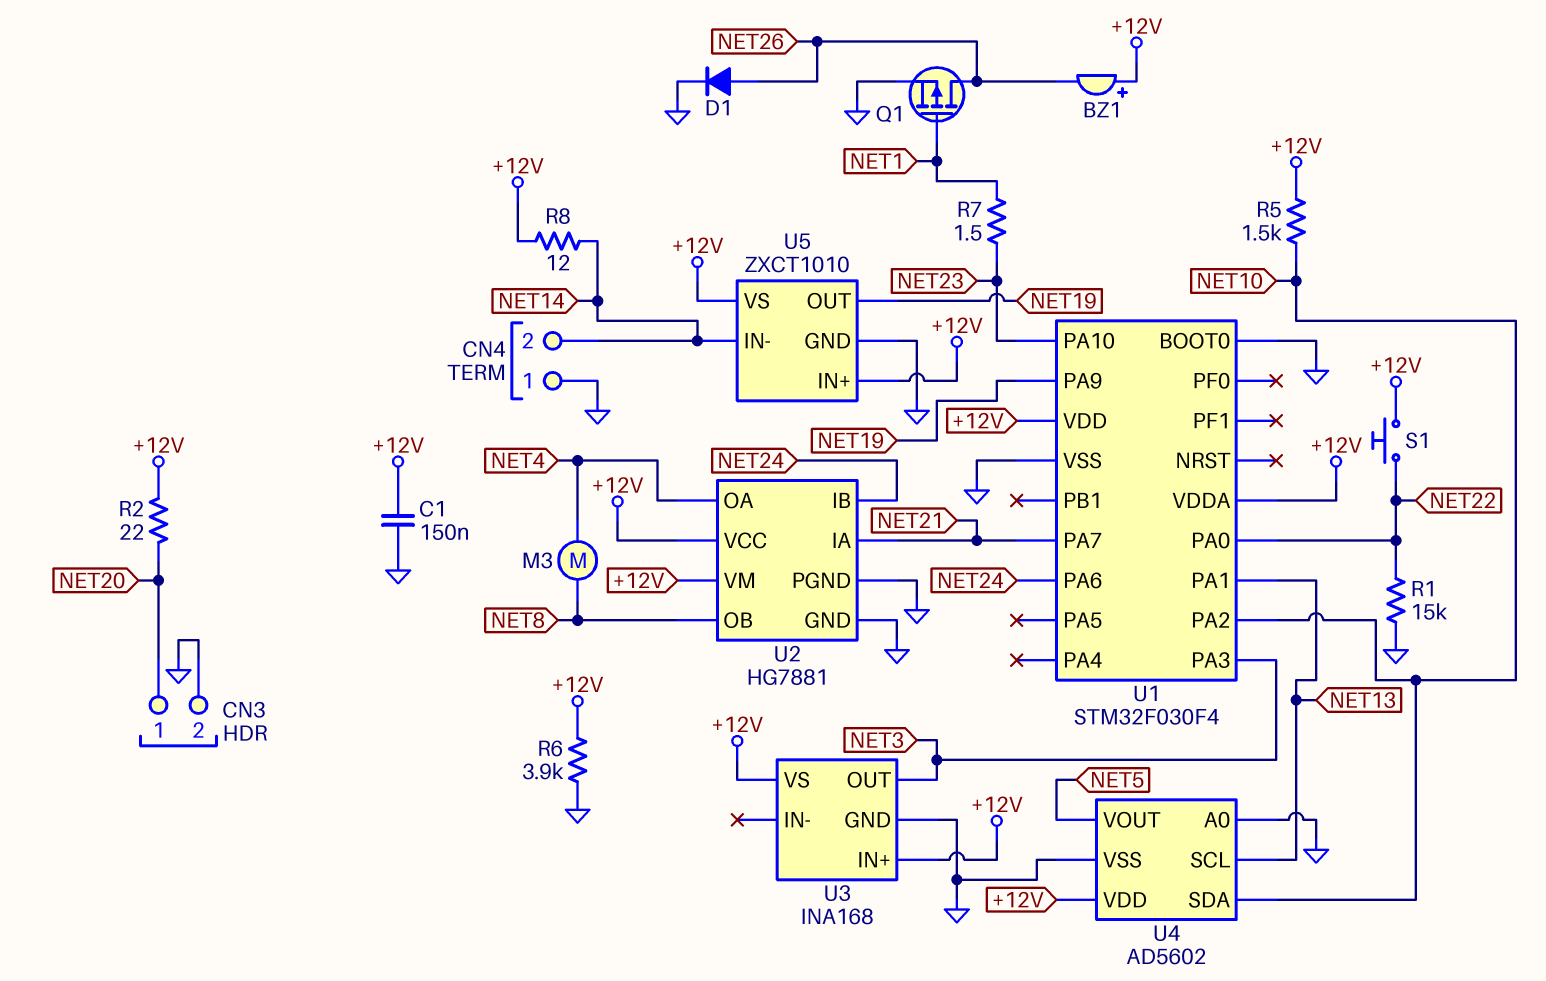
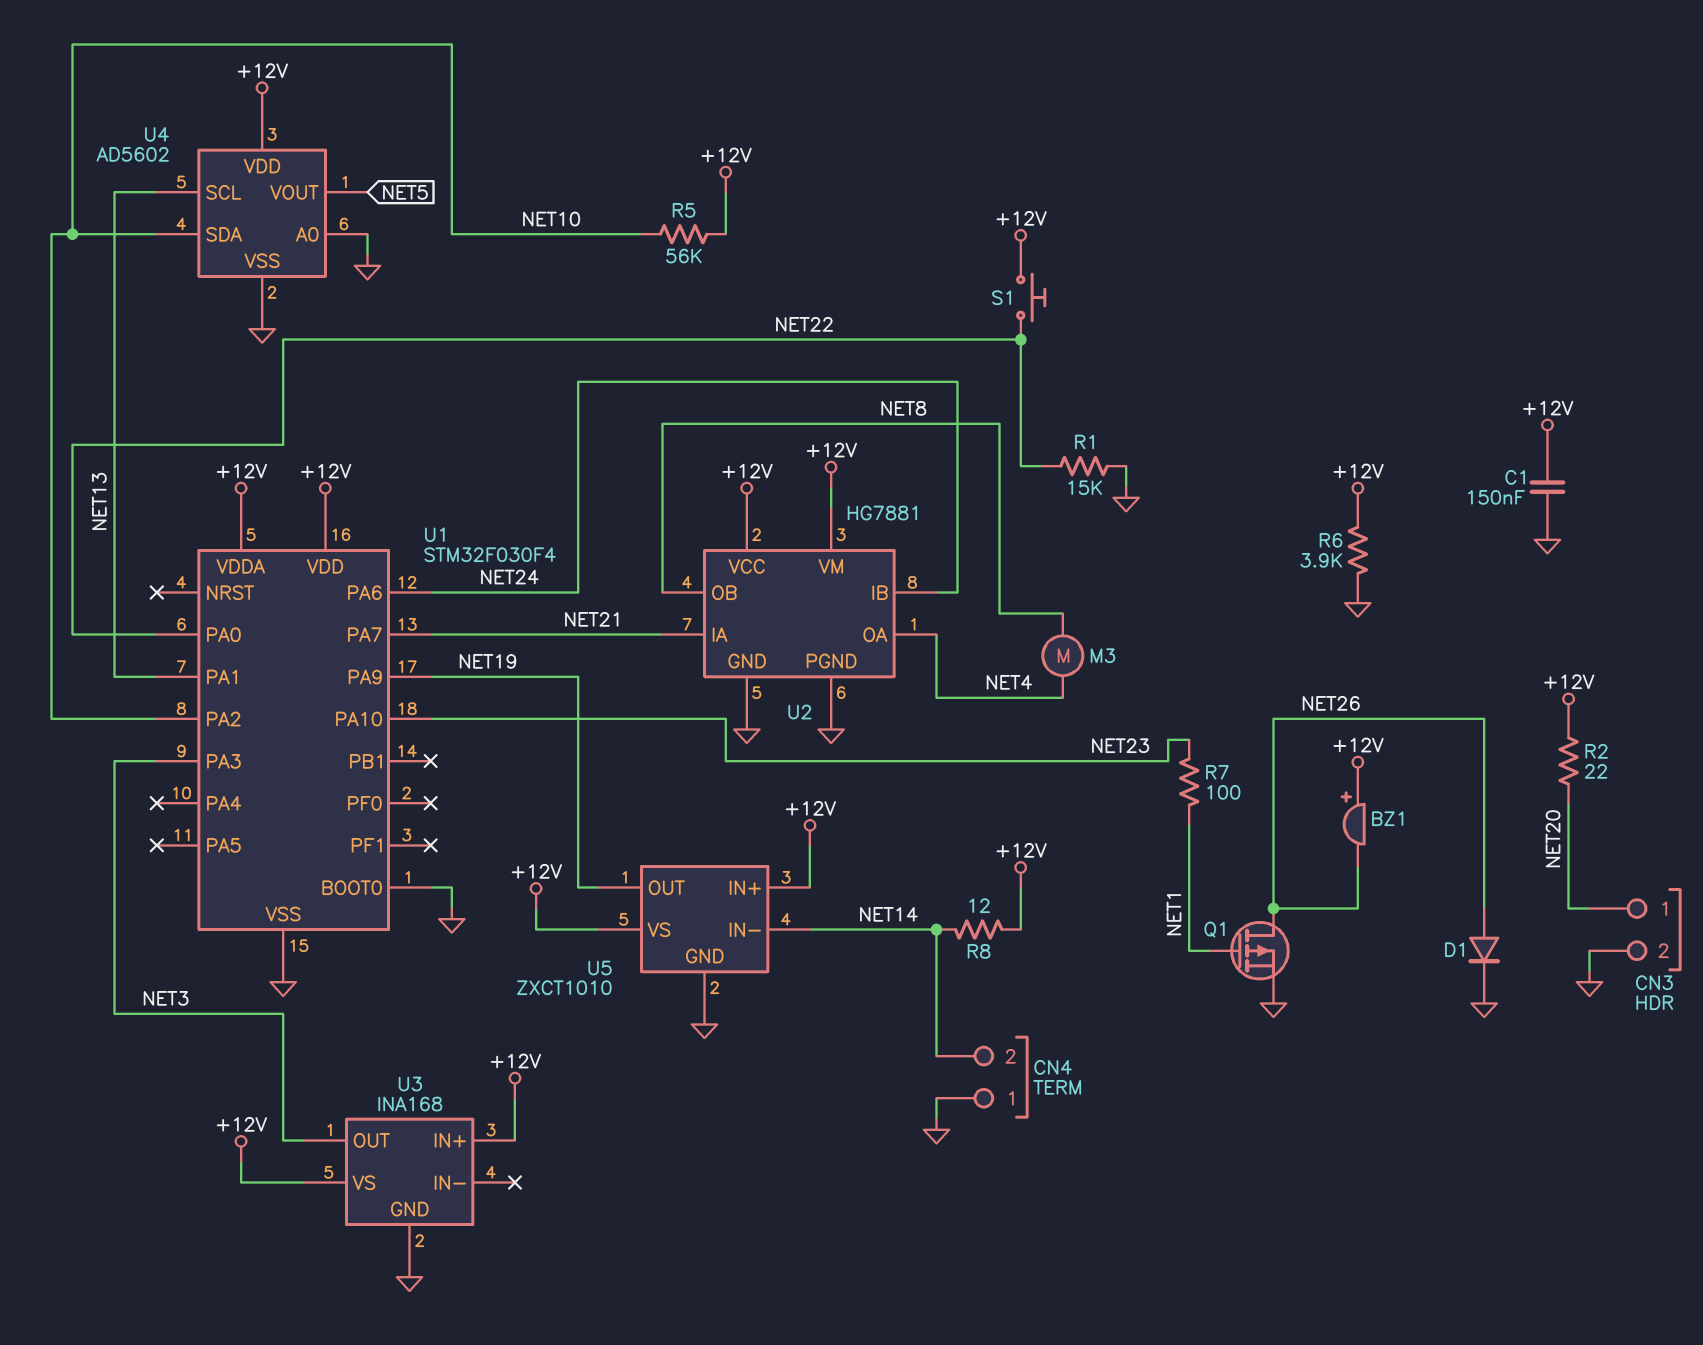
R5: 1.5k (+12V, NET10) -> 56k (+12V, NET10)
R7: 1.5 (NET1, NET23) -> 100 (NET1, NET23)

